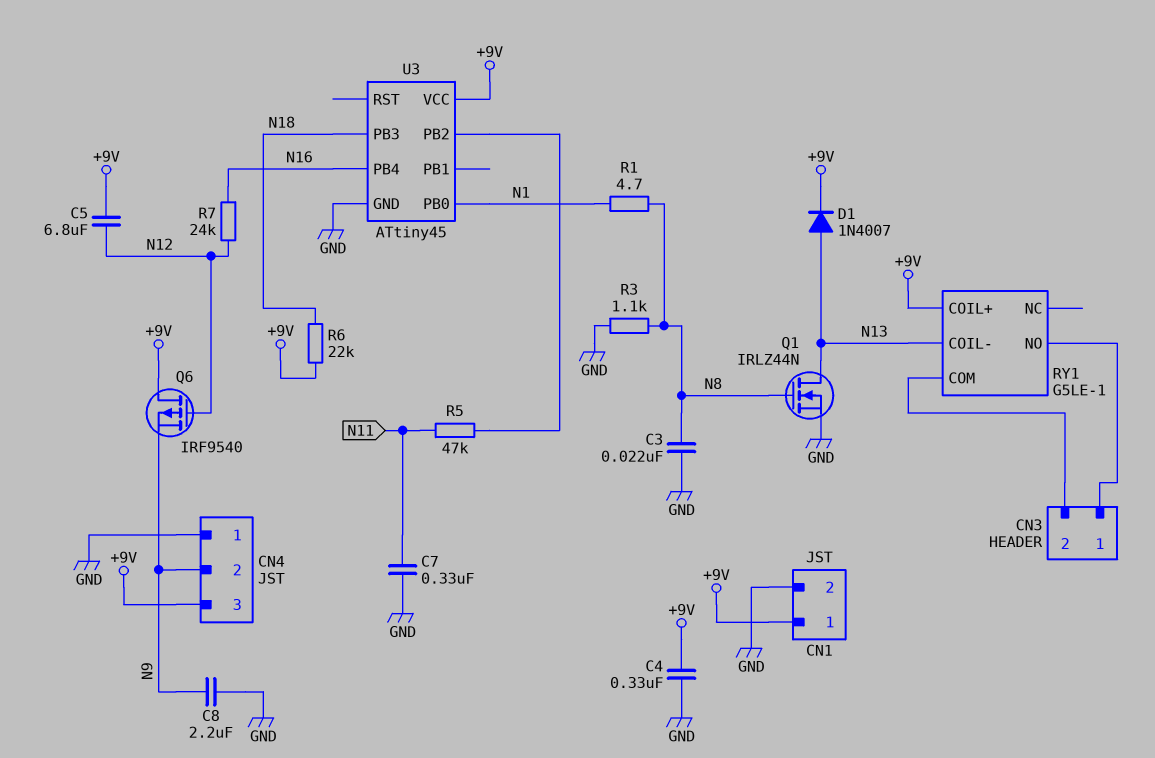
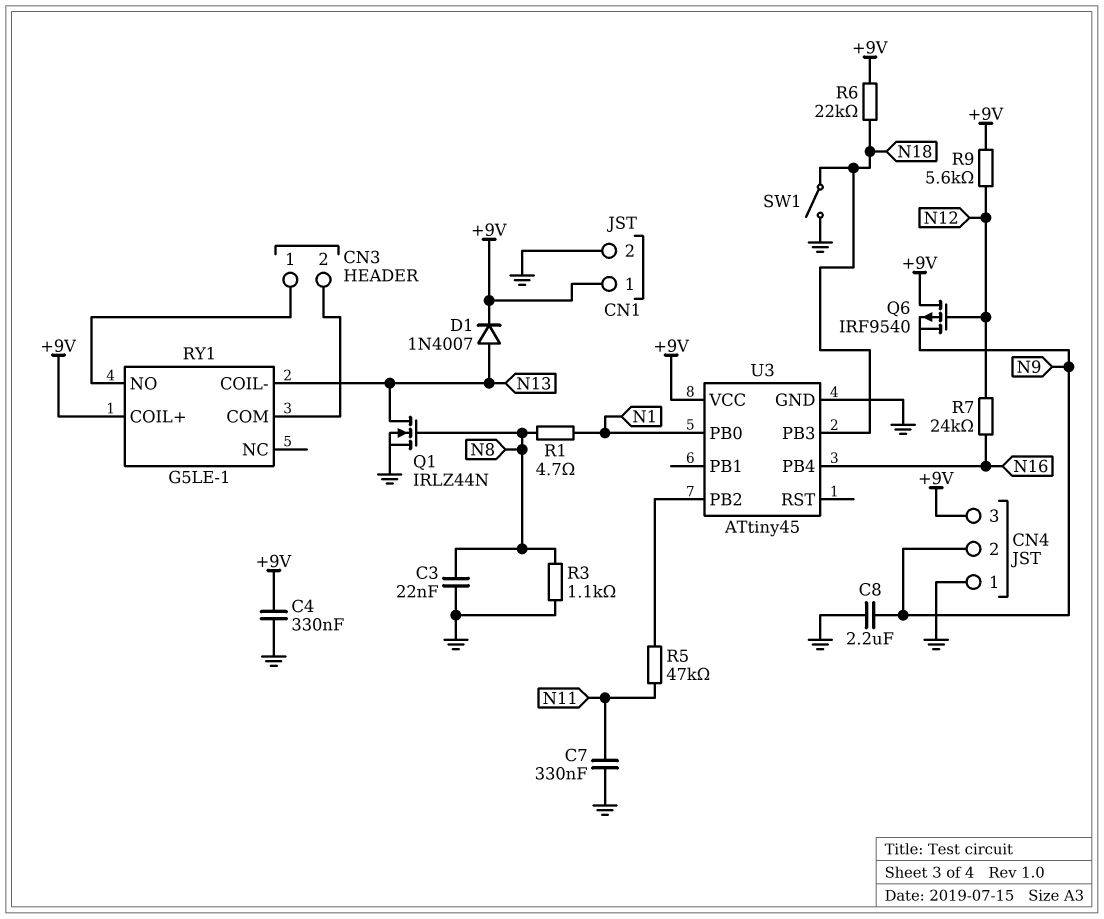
C5: 6.8uF (+9V, N12) -> none
R9: none -> 5.6k (+9V, N12)
SW1: none -> switch (GND, N18)

